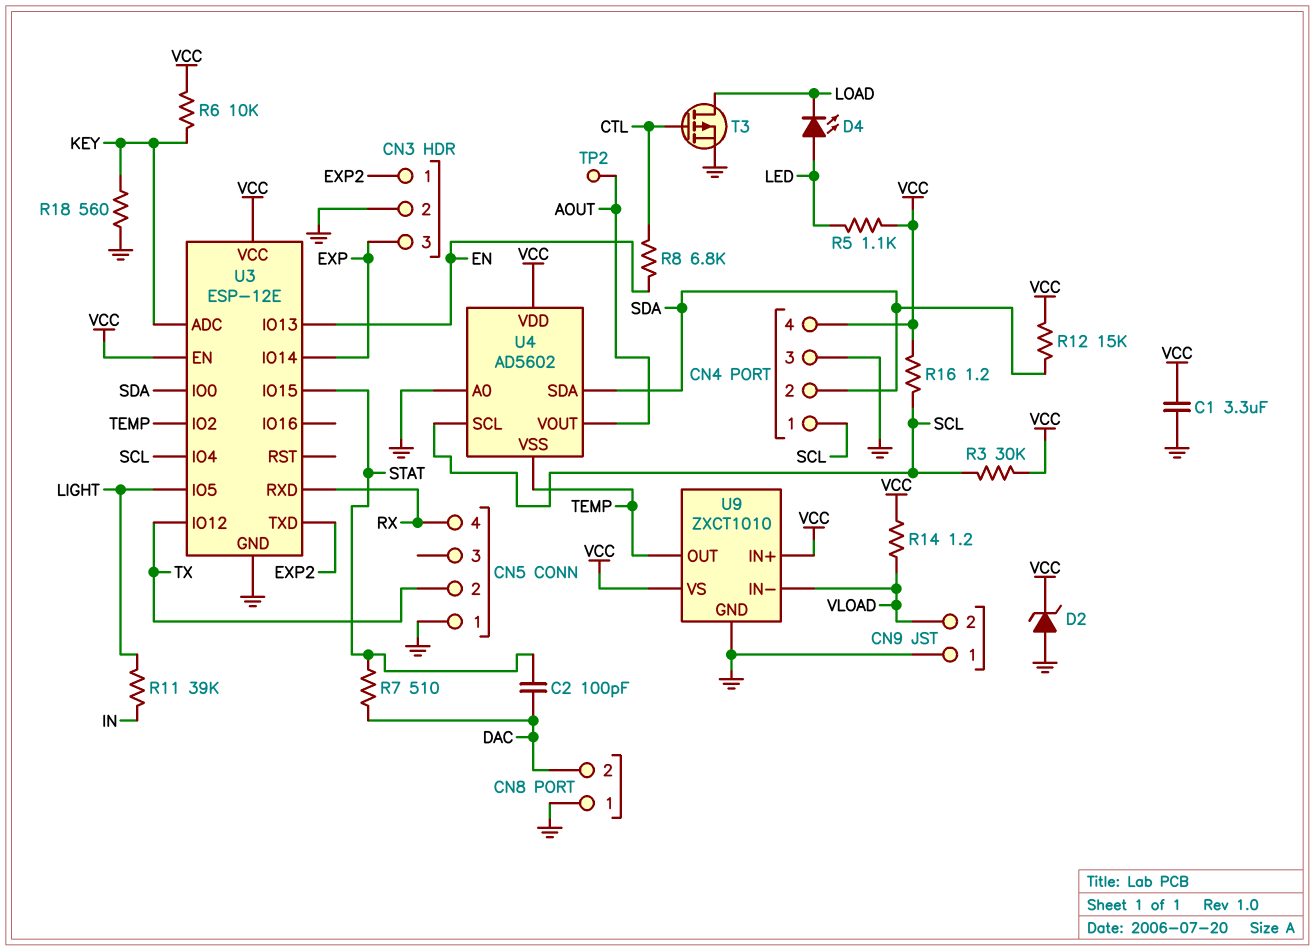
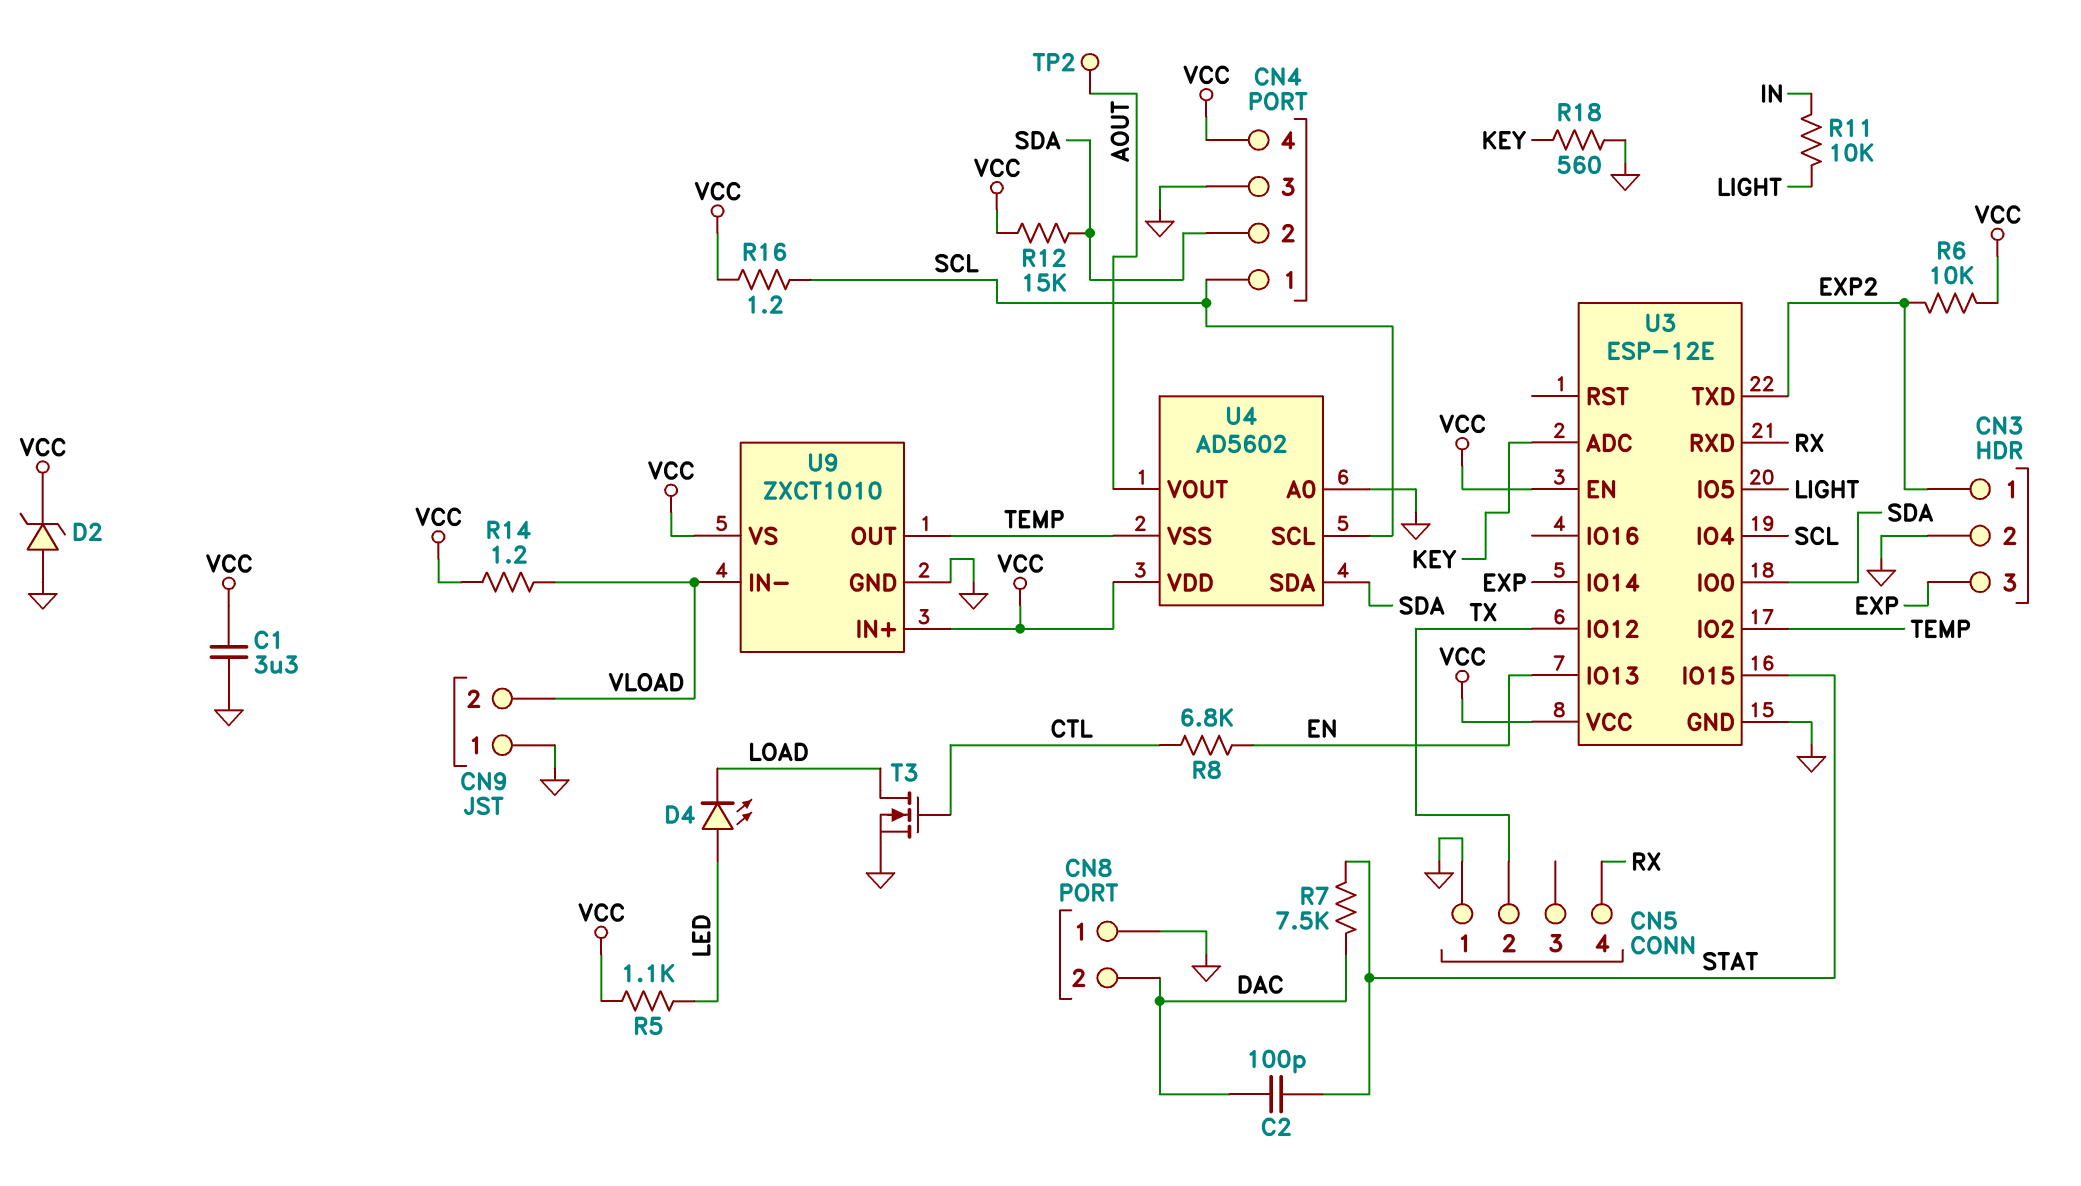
R3: 30k (SCL, VCC) -> none
R6: 10k (KEY, VCC) -> 10k (EXP2, VCC)
R7: 510 (DAC, STAT) -> 7.5k (DAC, STAT)
R11: 39k (IN, LIGHT) -> 10k (IN, LIGHT)
T3: PMOS (G CTL, D LOAD, S GND) -> NMOS (G CTL, D LOAD, S GND)

